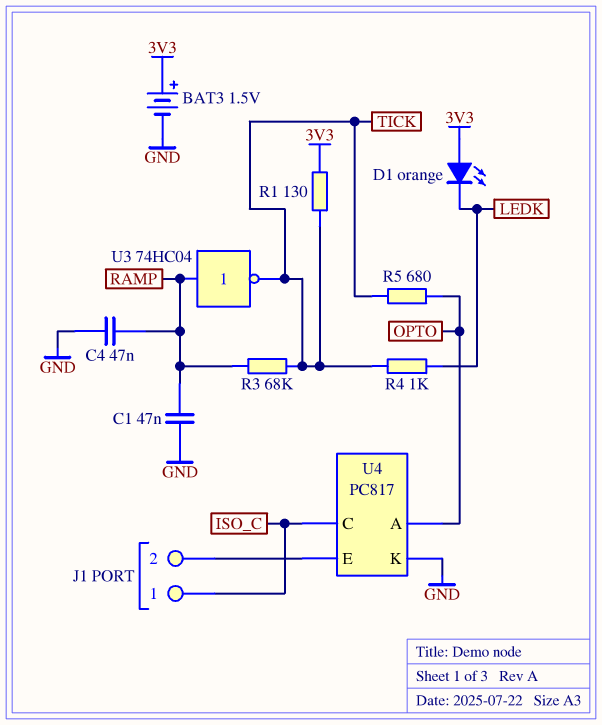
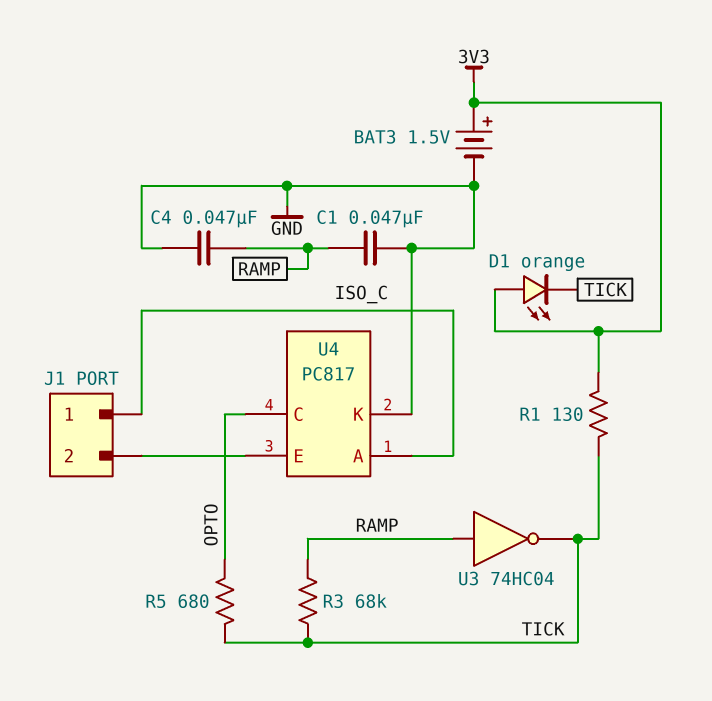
D1: LED orange (A 3V3, K LEDK) -> LED orange (A 3V3, K TICK)
R4: 1k (LEDK, TICK) -> none
U4 pin A: OPTO -> ISO_C
U4 pin C: ISO_C -> OPTO

